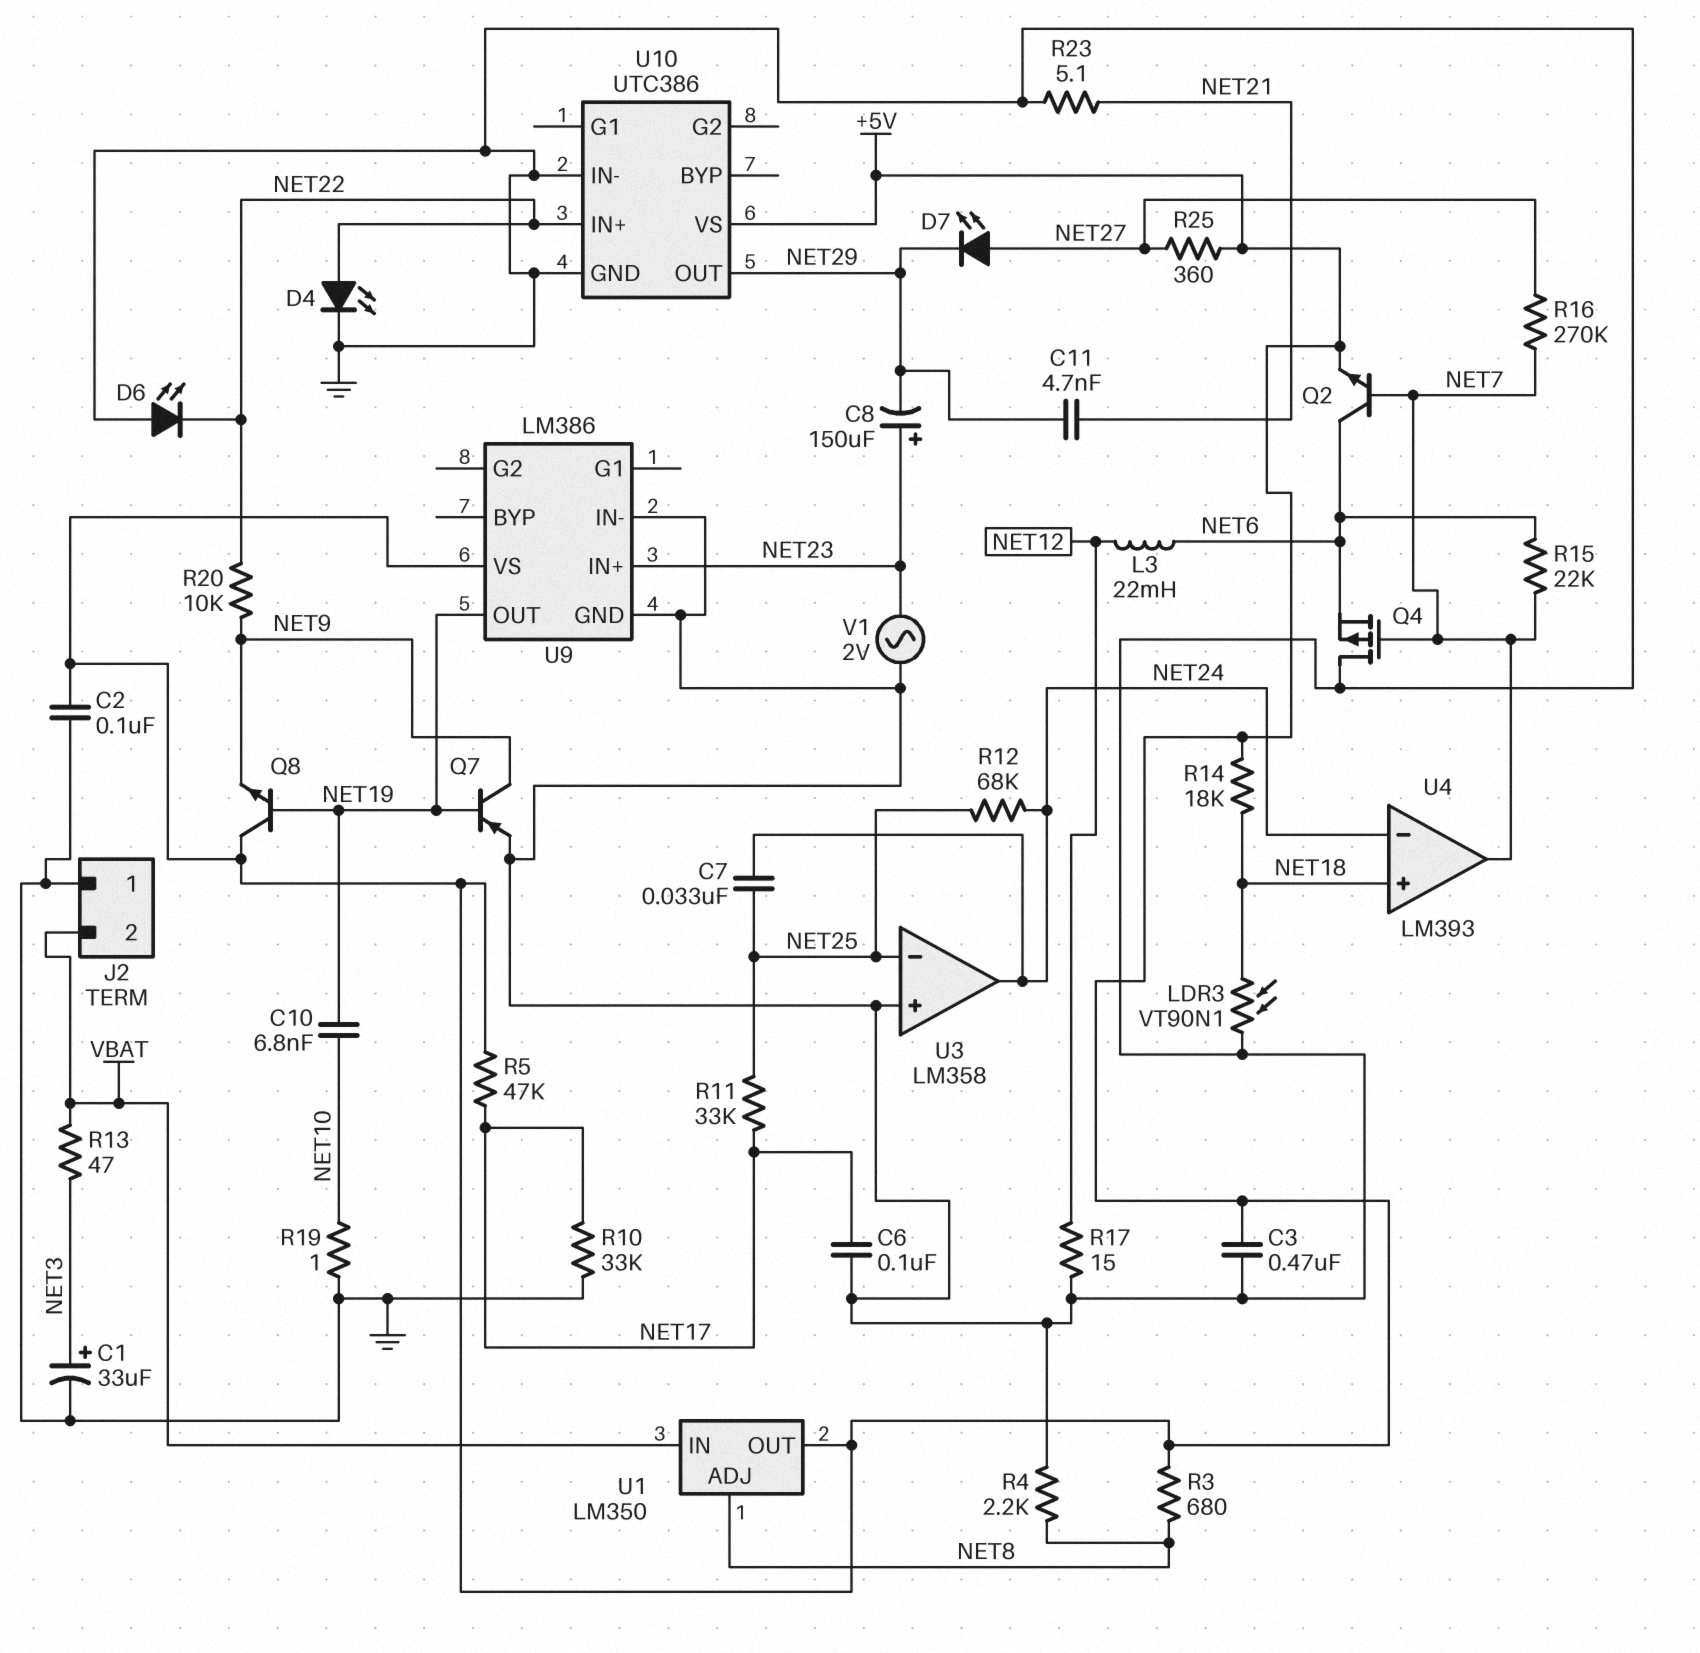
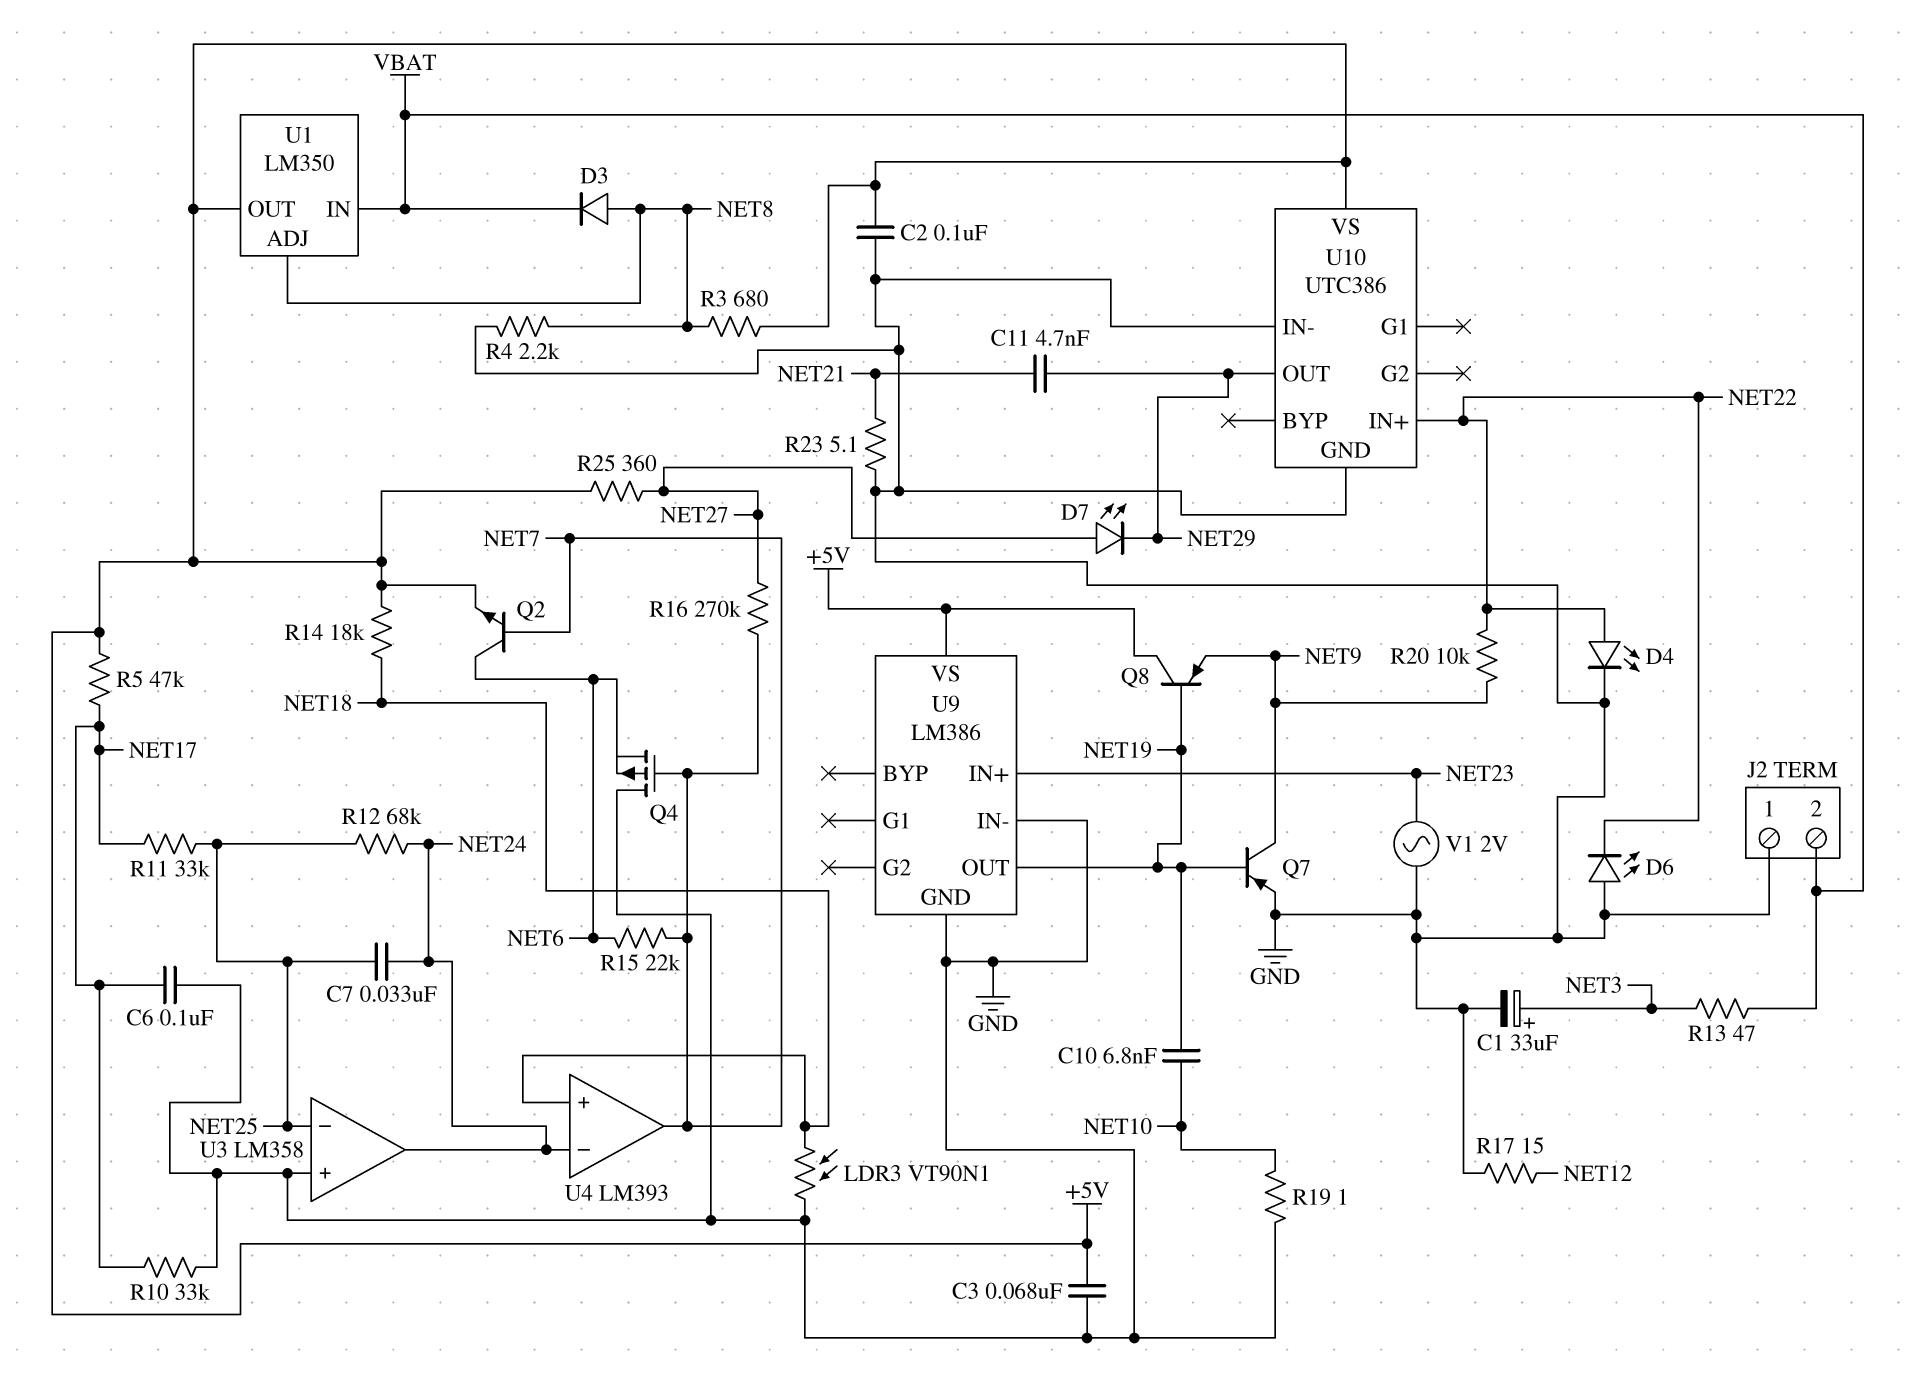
C3: 470nF (+5V, GND) -> 68nF (+5V, GND)
C8: 150uF (plus NET23, minus NET29) -> none
D3: none -> diode (A NET8, K VBAT)
L3: 22mH (NET6, NET12) -> none
Q8: NPN (B NET19, C +5V, E NET9) -> PNP (B NET19, C +5V, E NET9)

